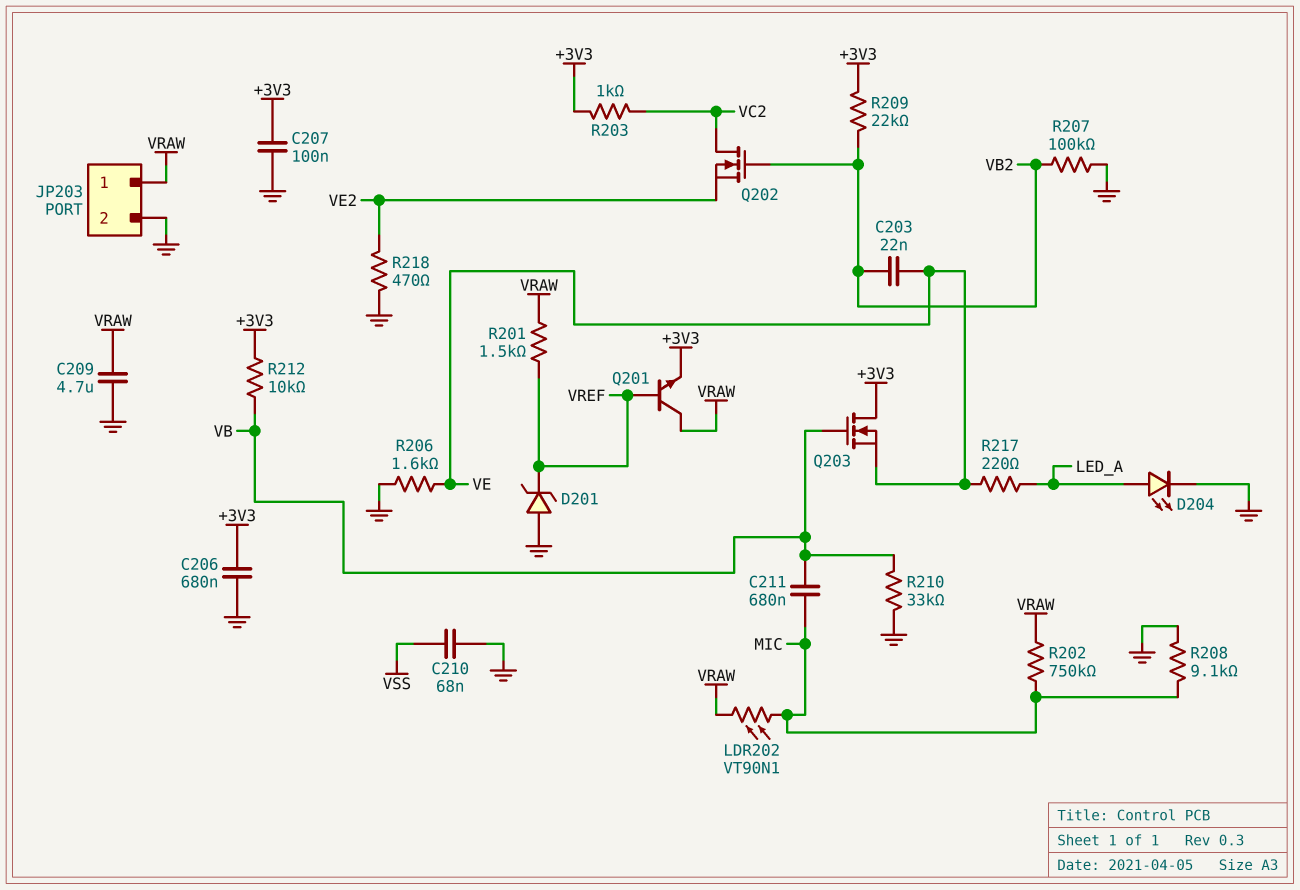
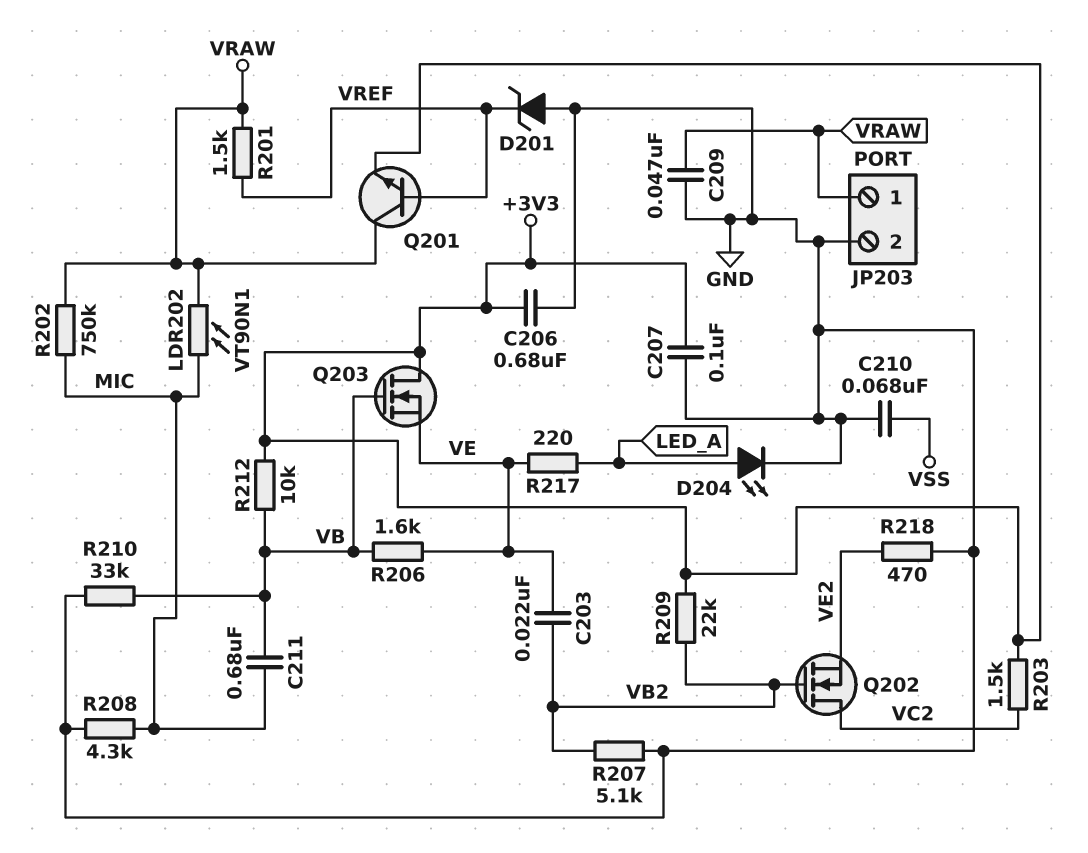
C209: 4.7uF (GND, VRAW) -> 47nF (GND, VRAW)
R203: 1k (+3V3, VC2) -> 1.5k (+3V3, VC2)
R206: 1.6k (GND, VE) -> 1.6k (VB, VE)
R207: 100k (GND, VB2) -> 5.1k (GND, VB2)
R208: 9.1k (GND, MIC) -> 4.3k (GND, MIC)

